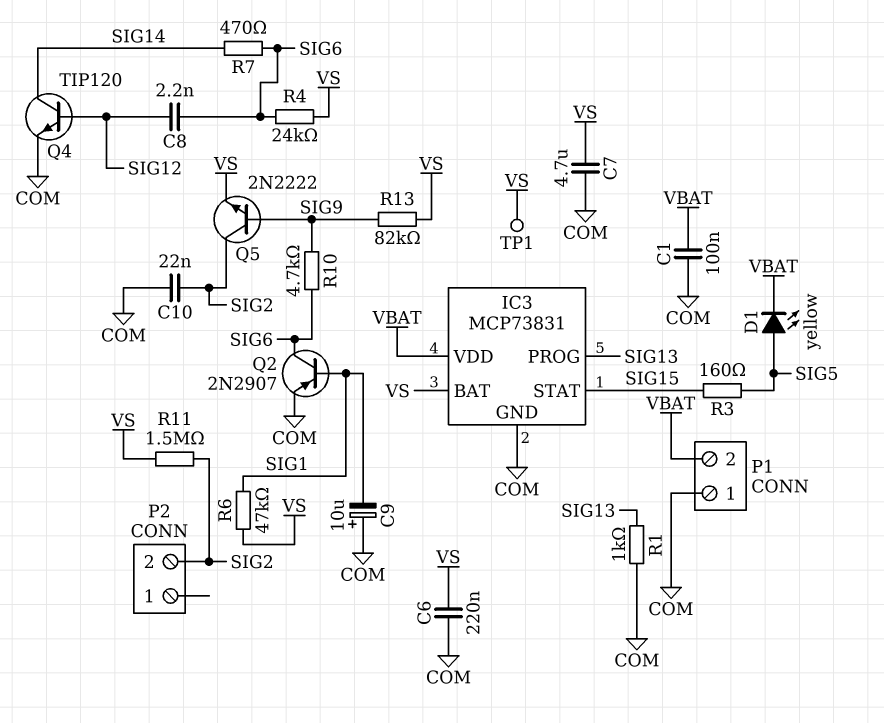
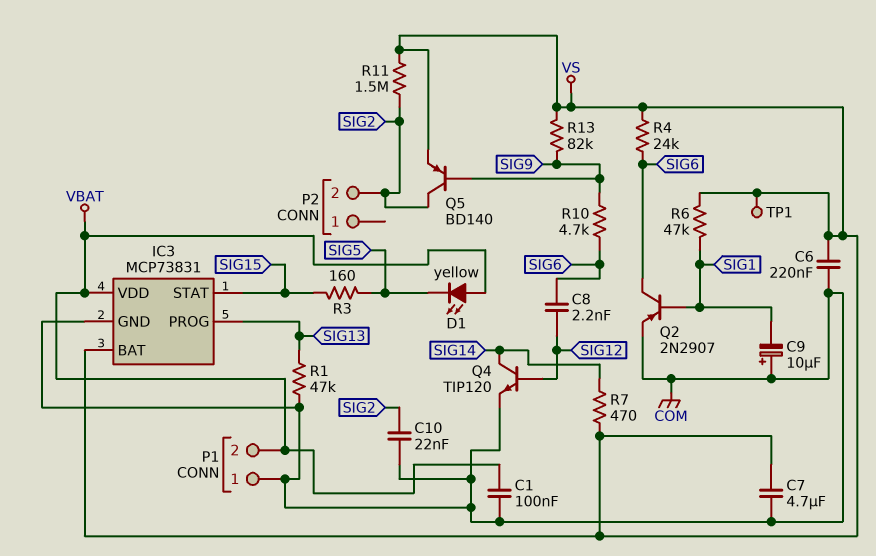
D1: LED yellow (A SIG5, K VBAT) -> LED yellow (A VBAT, K SIG5)
Q5: NPN 2N2222 (B SIG9, C SIG2, E VS) -> PNP BD140 (B SIG9, C SIG2, E VS)
R1: 1k (COM, SIG13) -> 47k (COM, SIG13)
R7: 470 (SIG6, SIG14) -> 470 (SIG14, VS)

